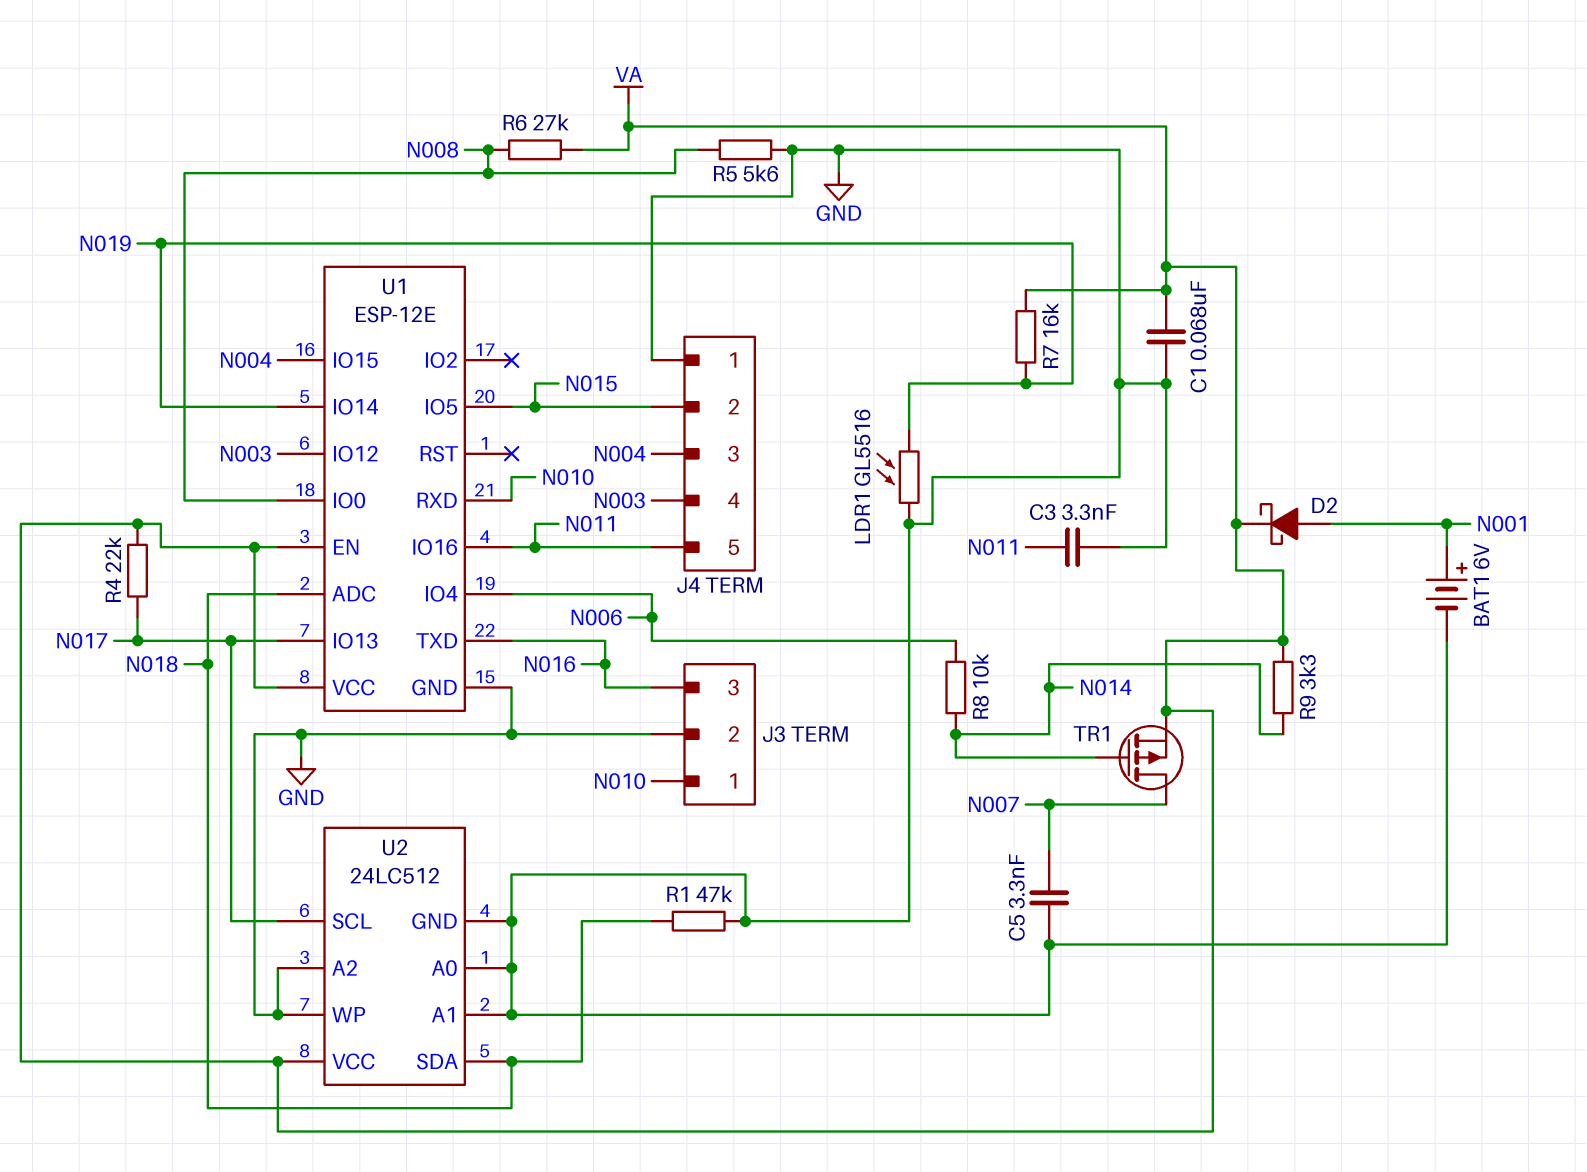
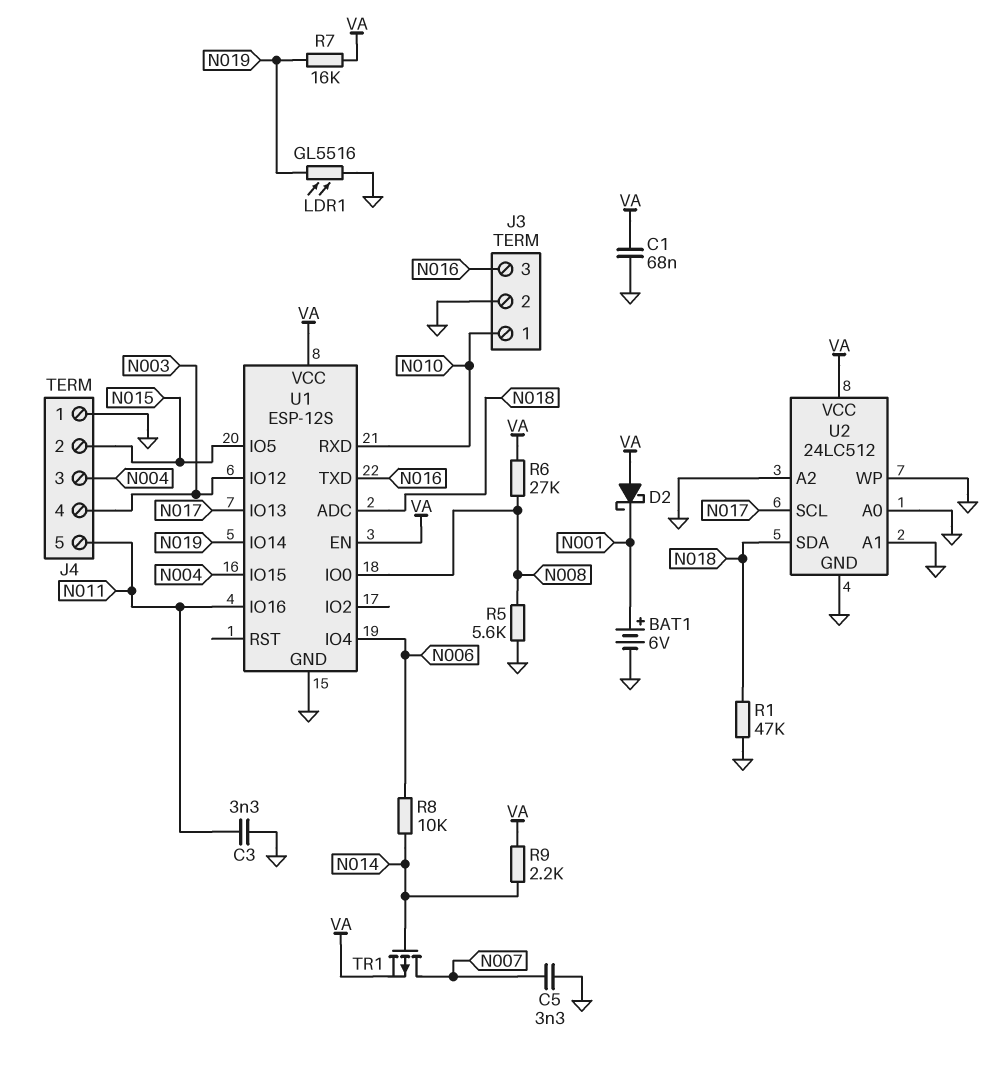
D2: schottky (A N001, K VA) -> schottky (A VA, K N001)
R4: 22k (N017, VA) -> none
R9: 3.3k (N014, VA) -> 2.2k (N014, VA)
U1: ESP-12E -> ESP-12S

